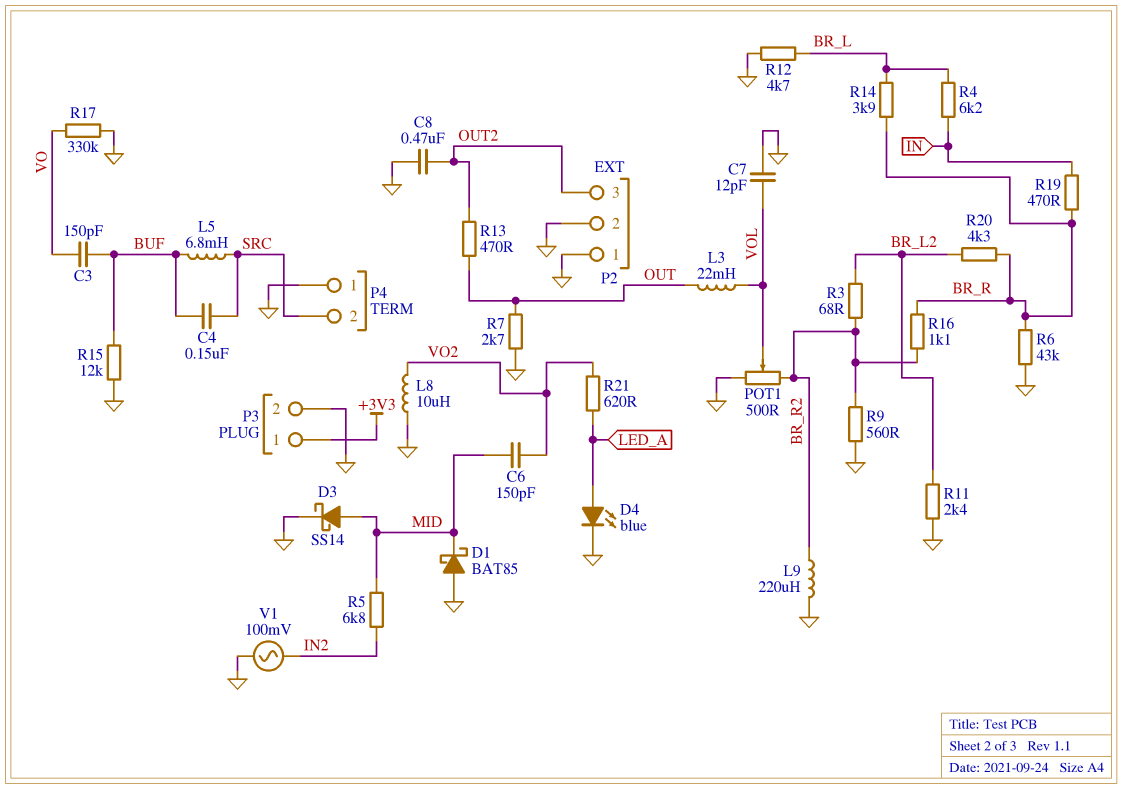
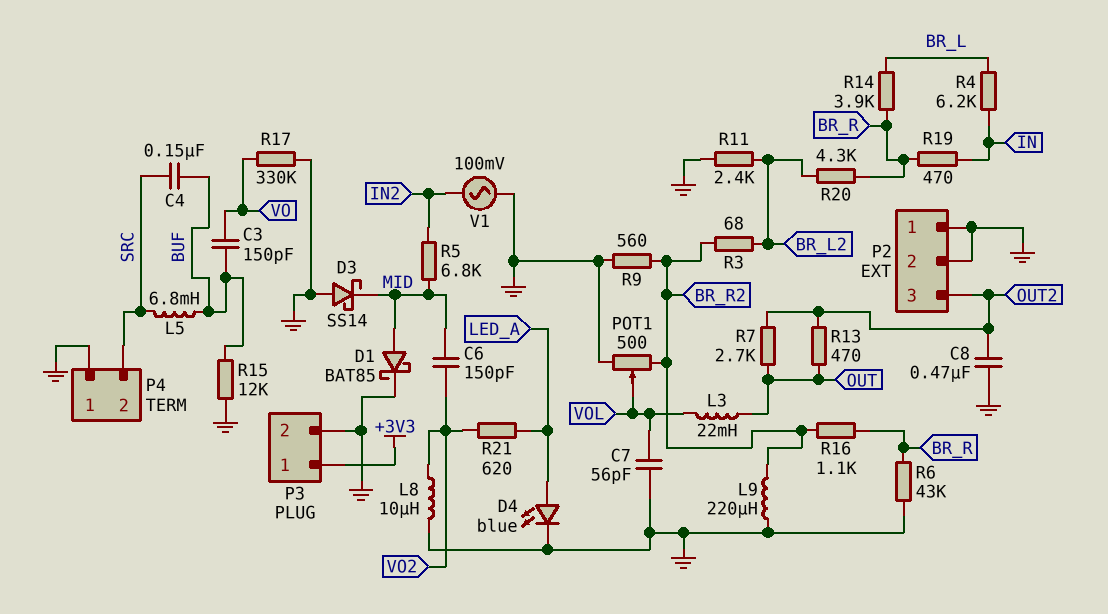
C7: 12pF (GND, VOL) -> 56pF (GND, VOL)
D1: schottky BAT85 (A GND, K MID) -> schottky BAT85 (A MID, K GND)
D3: schottky SS14 (A MID, K GND) -> schottky SS14 (A GND, K MID)
R7: 2.7k (GND, OUT) -> 2.7k (OUT, OUT2)
R12: 4.7k (BR_L, GND) -> none

